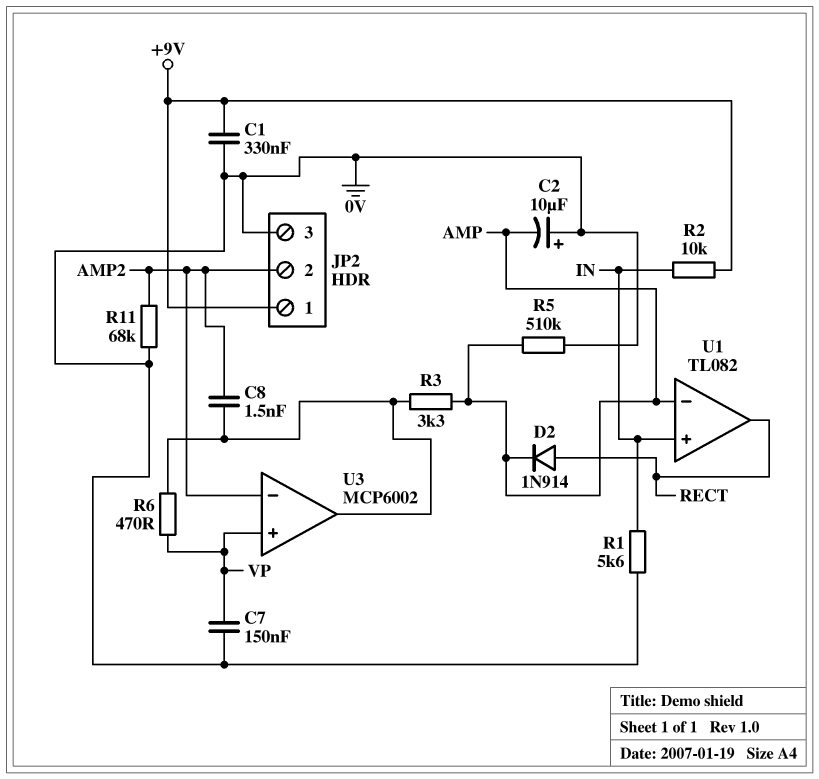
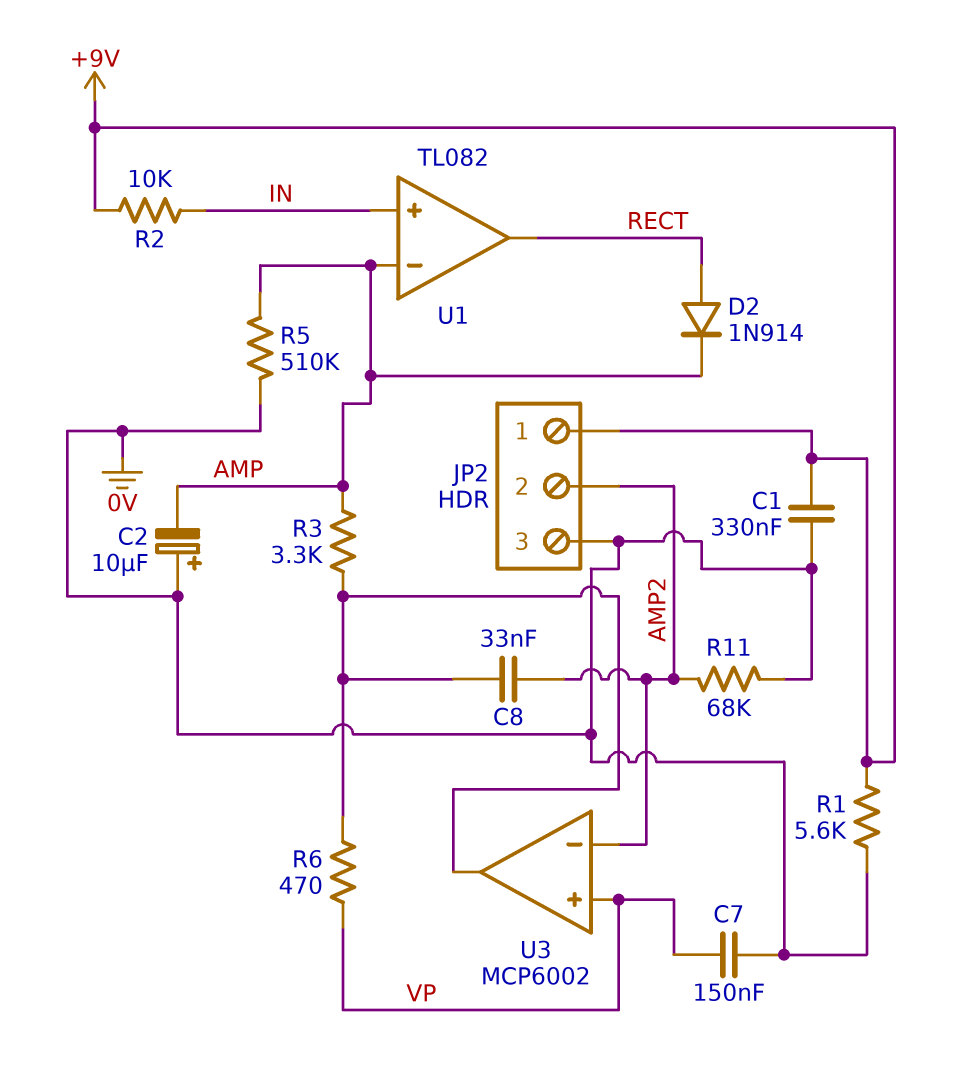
C8: 1.5nF (AMP2, U3/out) -> 33nF (AMP2, U3/out)
R1: 5.6k (0V, IN) -> 5.6k (+9V, 0V)

